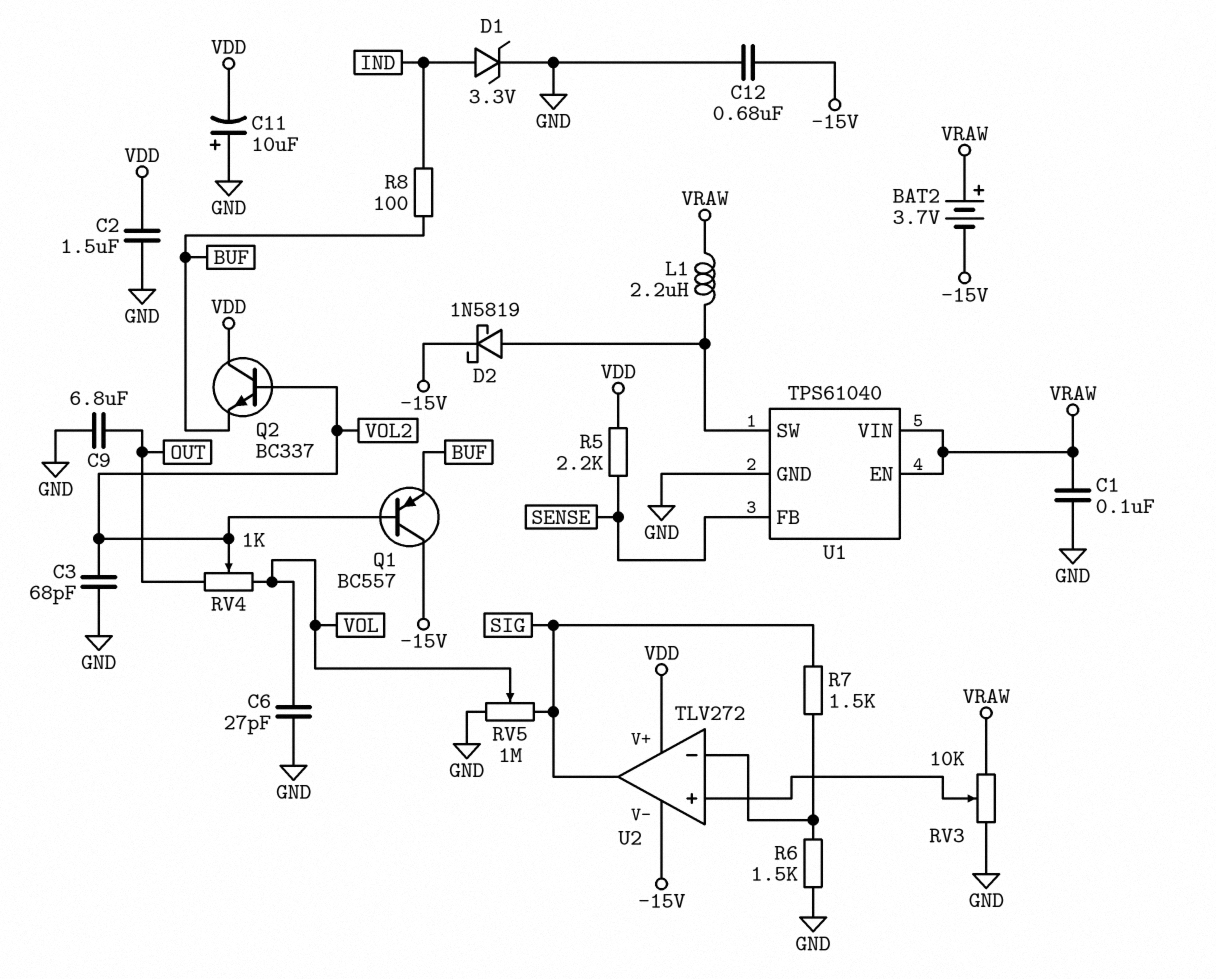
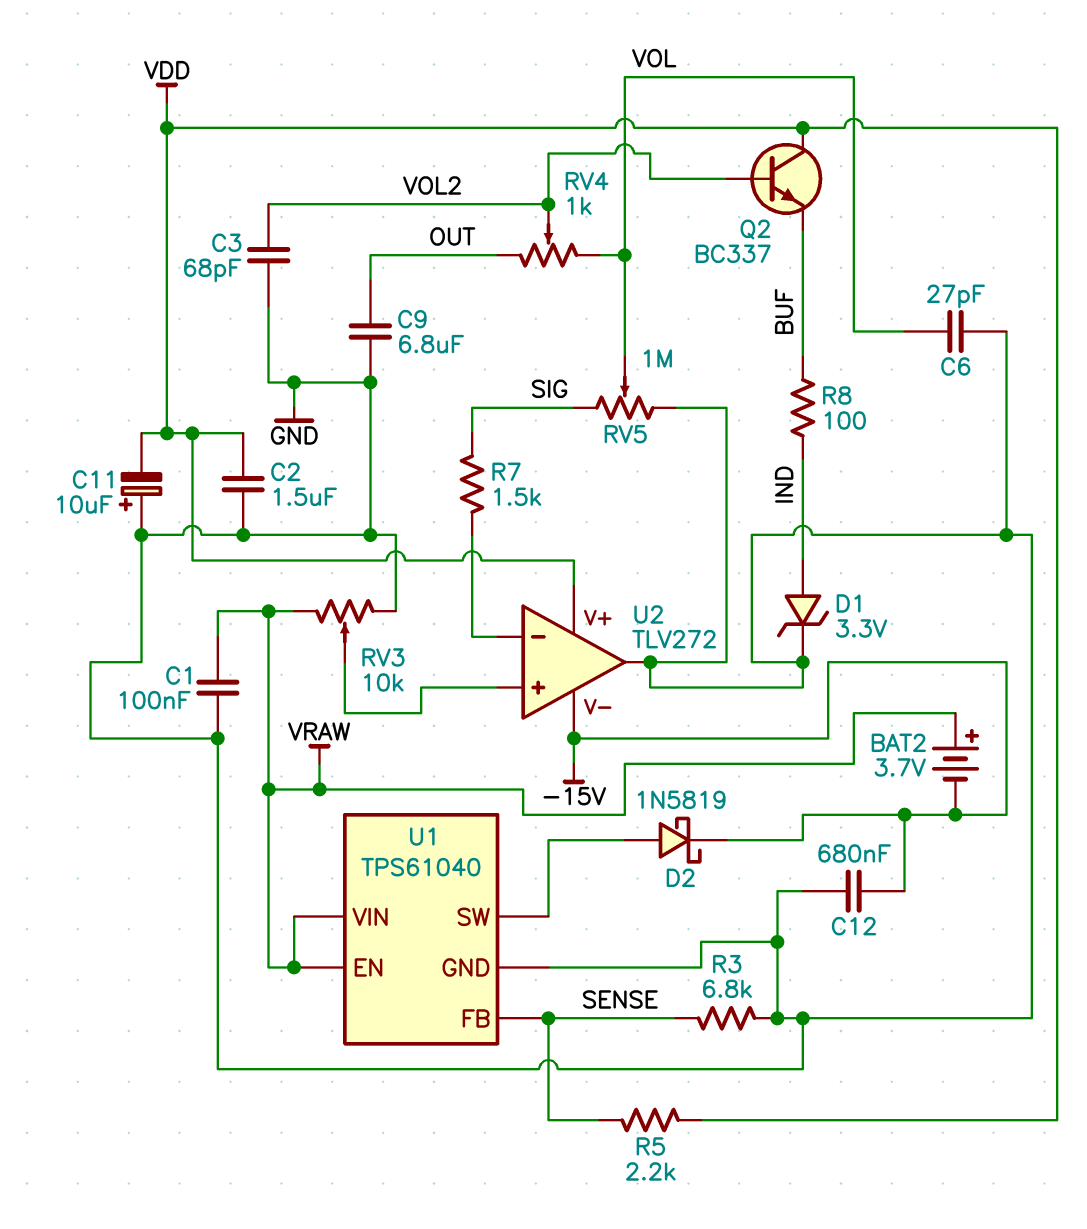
L1: 2.2uH (U1/SW, VRAW) -> none
Q1: PNP BC557 (B VOL2, C -15V, E BUF) -> none
R3: none -> 6.8k (GND, SENSE)
R6: 1.5k (GND, U2/in-) -> none
U2 pin out: SIG -> GND

